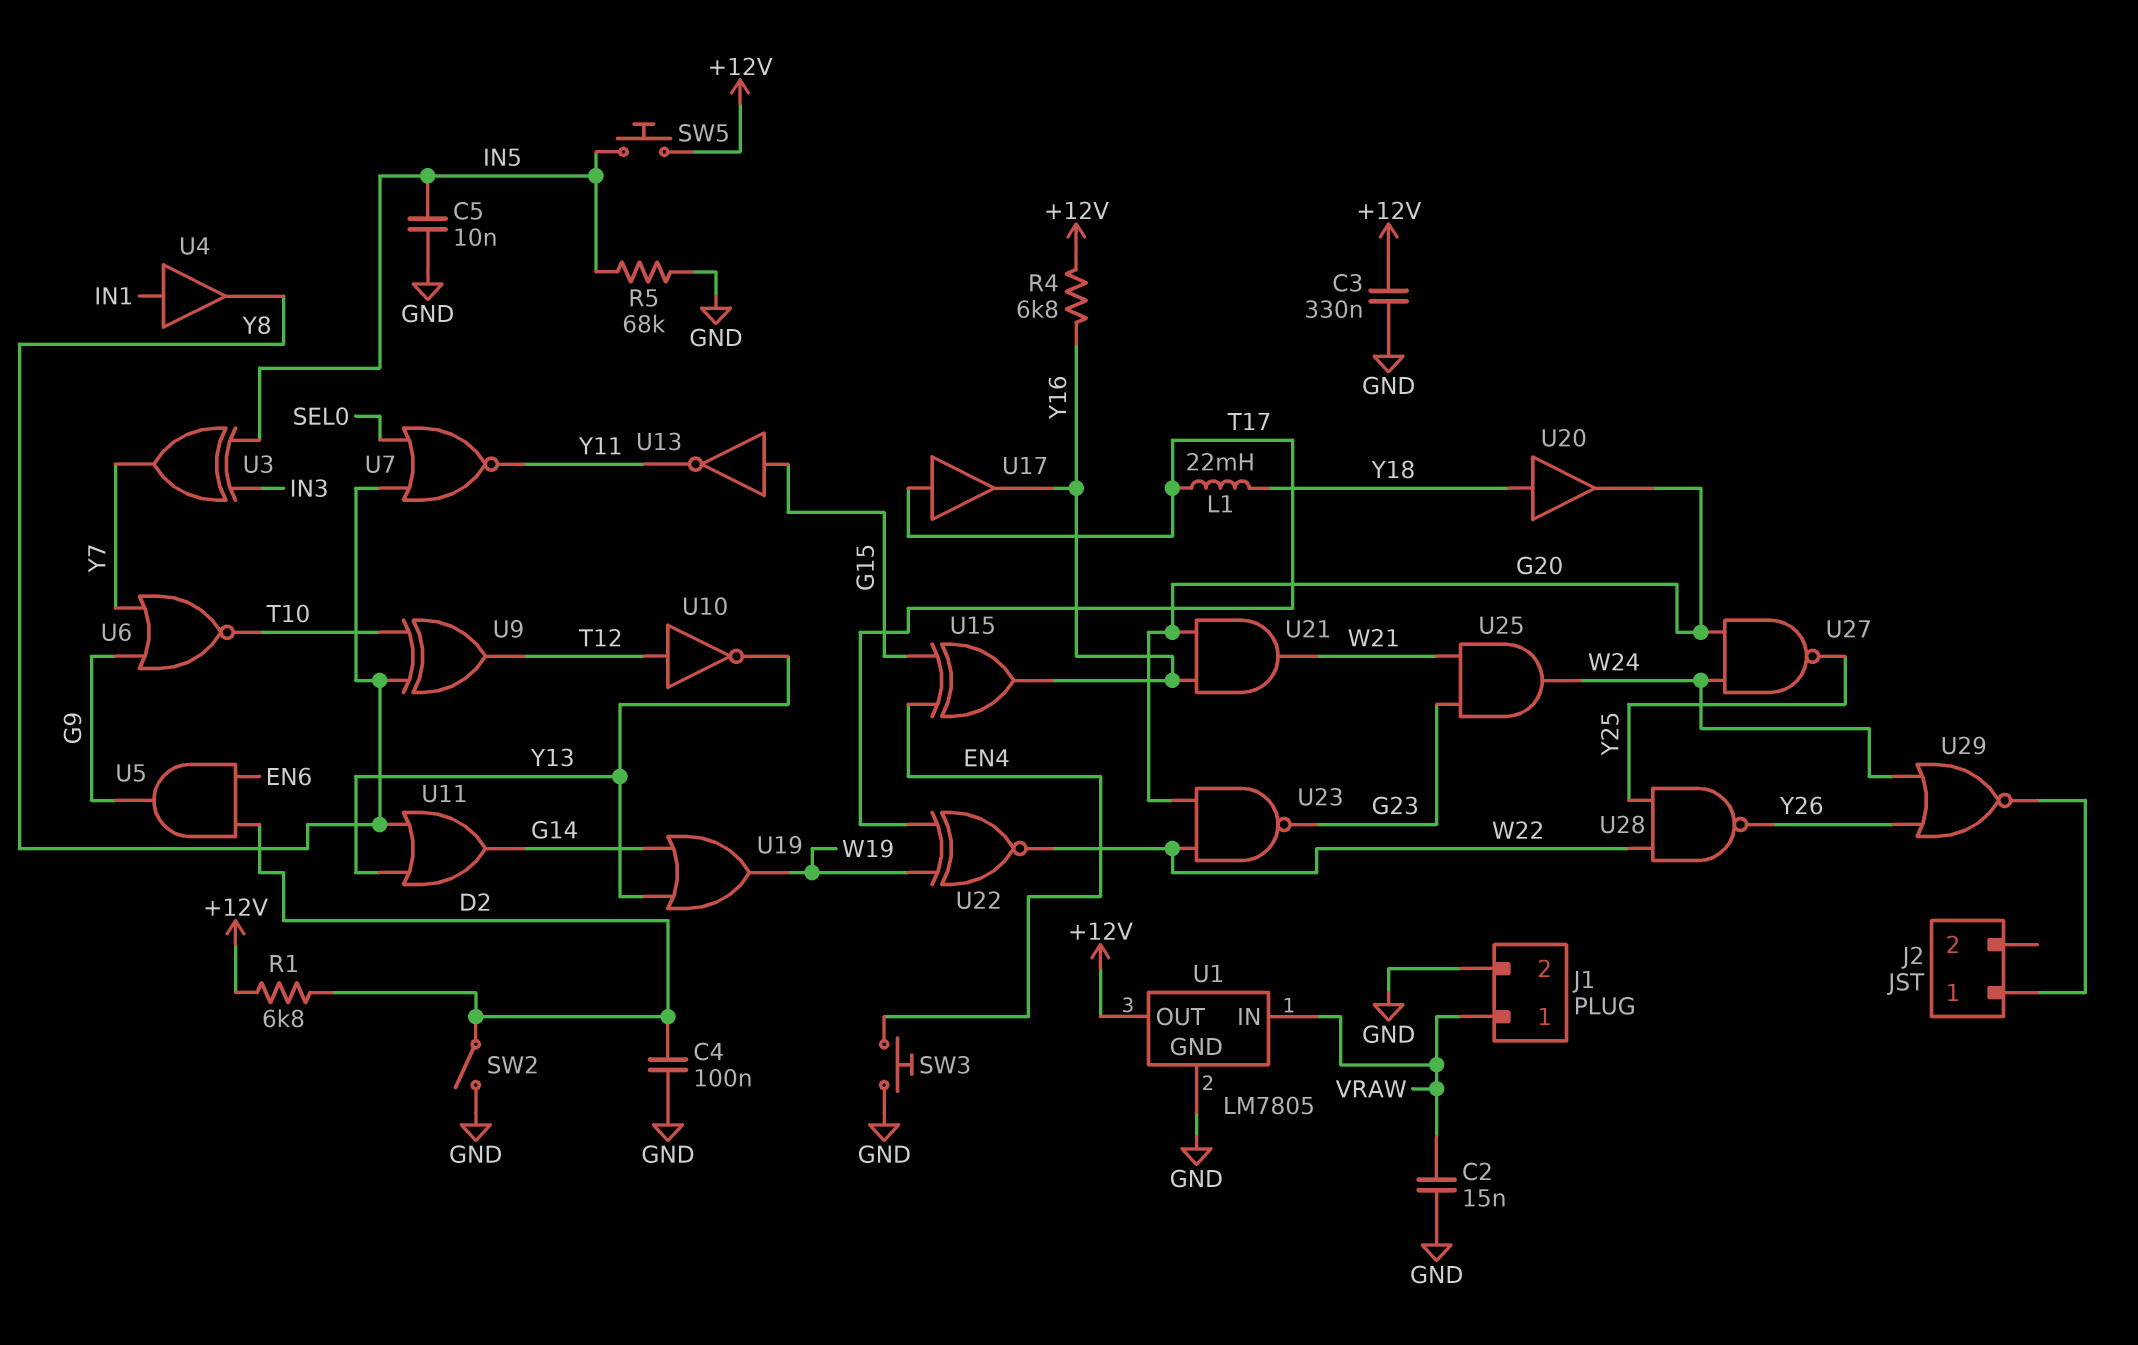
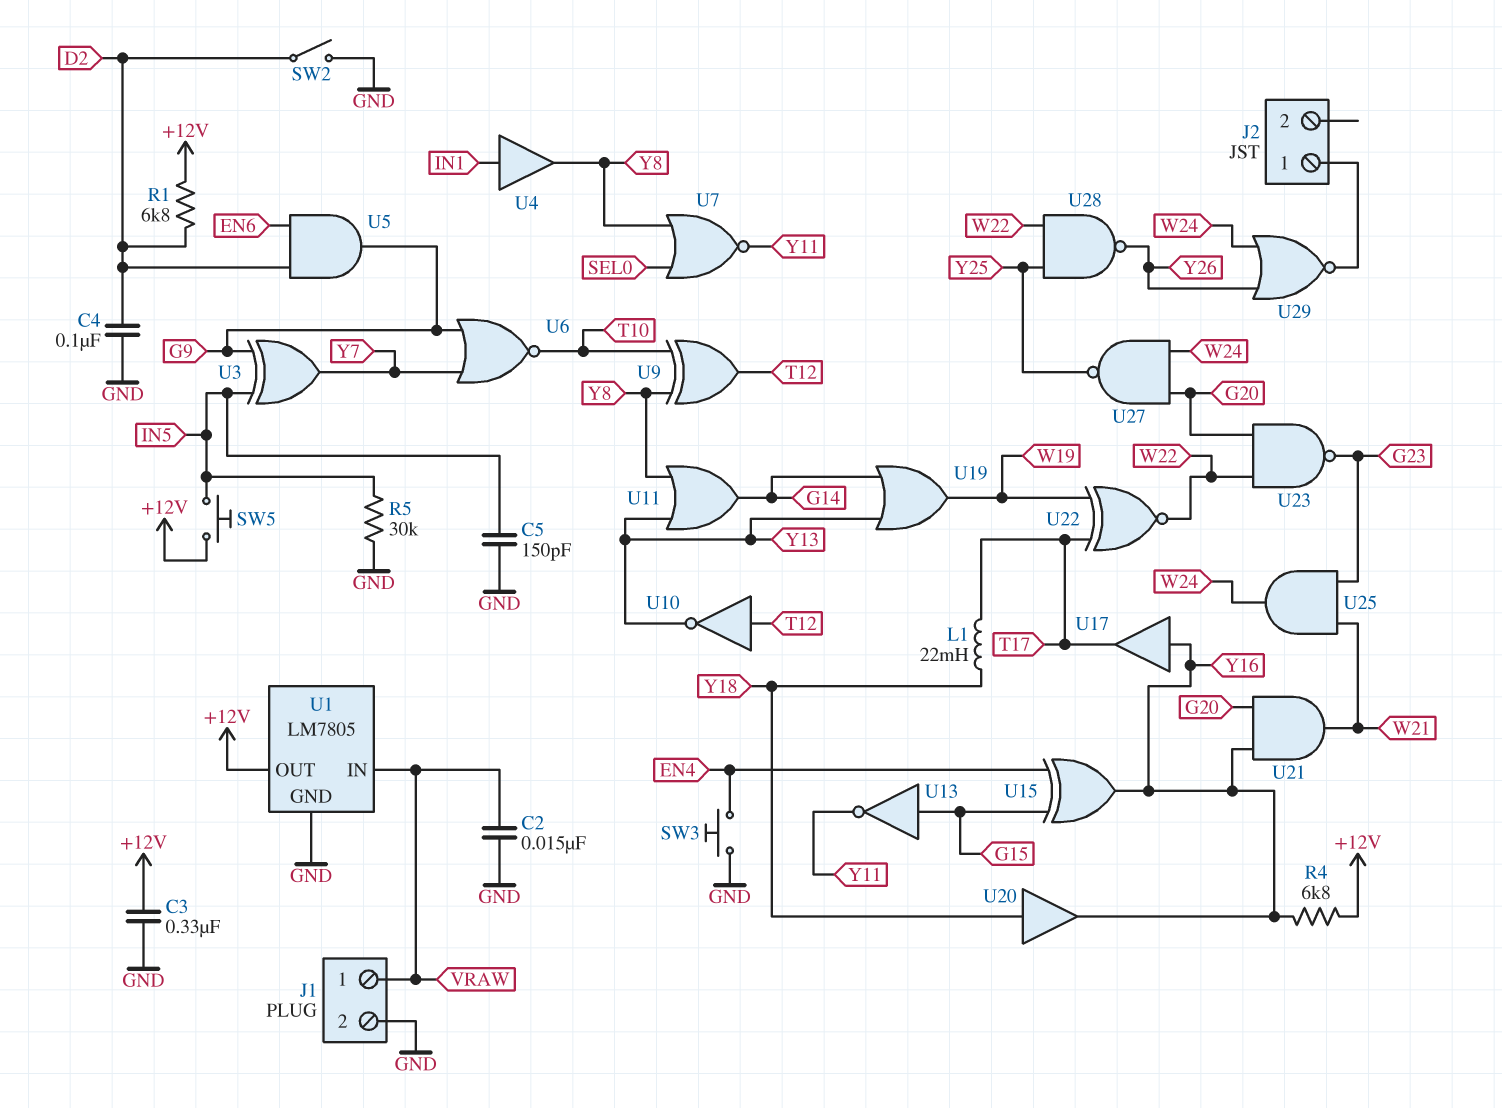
C5: 10nF (GND, IN5) -> 150pF (GND, IN5)
R5: 68k (GND, IN5) -> 30k (GND, IN5)
U3: XOR (in IN3, in IN5, out Y7) -> XOR (in G9, in IN5, out Y7)
U17: buffer (in T17, out Y16) -> buffer (in Y16, out T17)
U20: buffer (in Y18, out G20) -> buffer (in Y18, out Y16)

